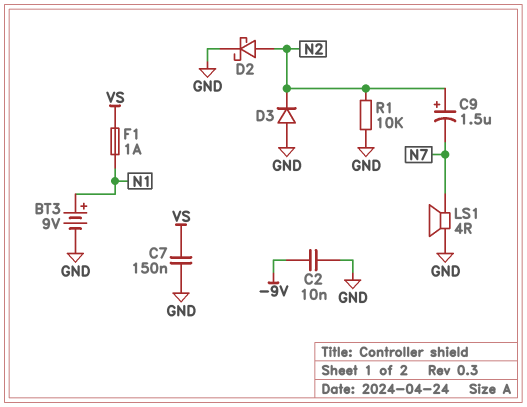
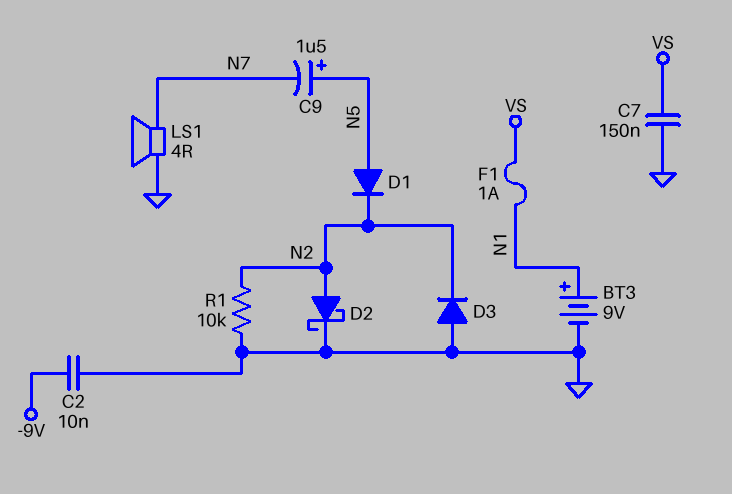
C9: 1.5uF (plus N2, minus N7) -> 1.5uF (plus N5, minus N7)
D1: none -> diode (A N5, K N2)

